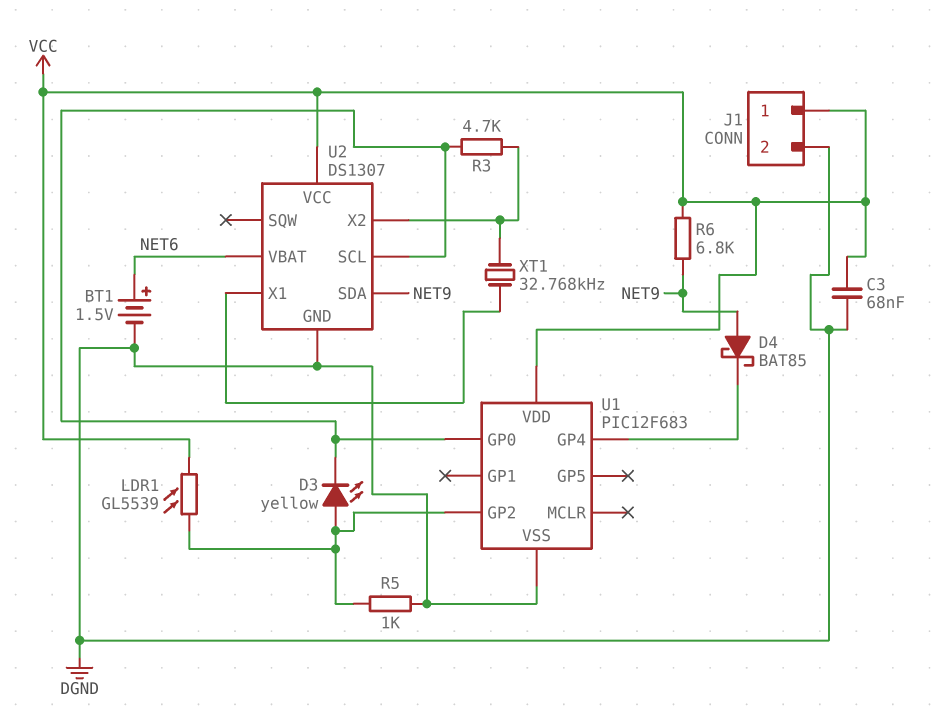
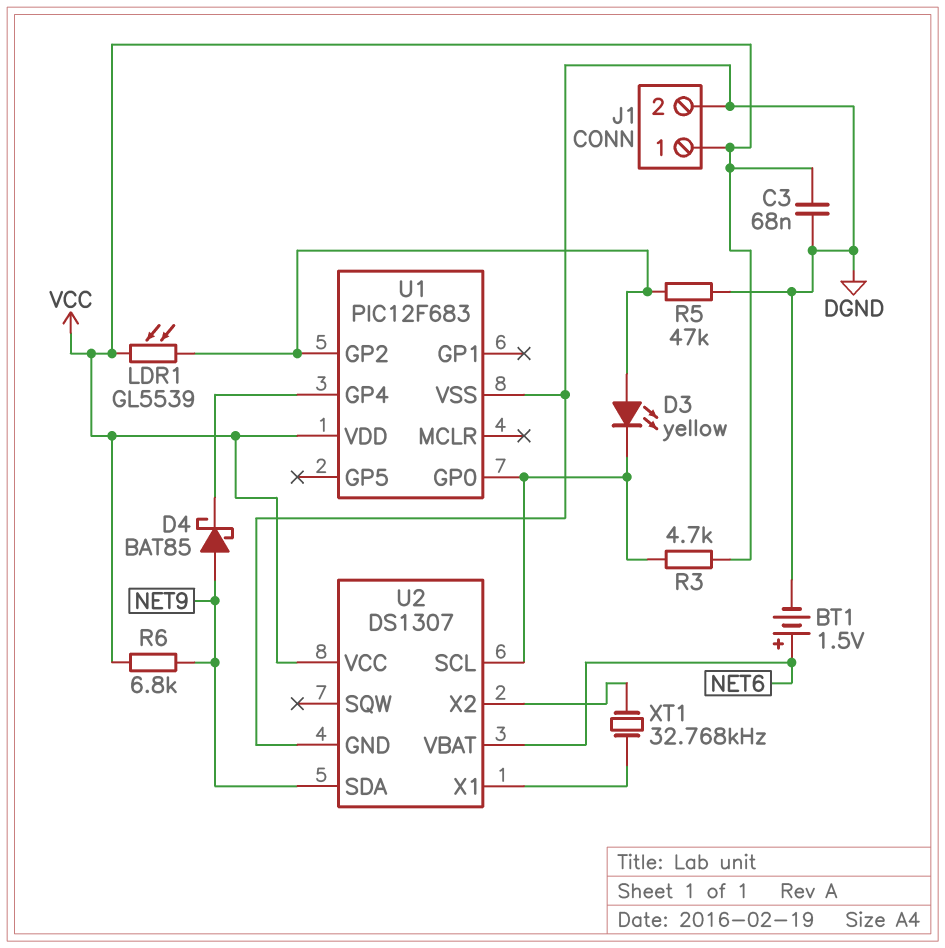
R3: 4.7k (U1/GP0, U2/X2) -> 4.7k (U1/GP0, VCC)
R5: 1k (DGND, U1/GP2) -> 47k (DGND, U1/GP2)

